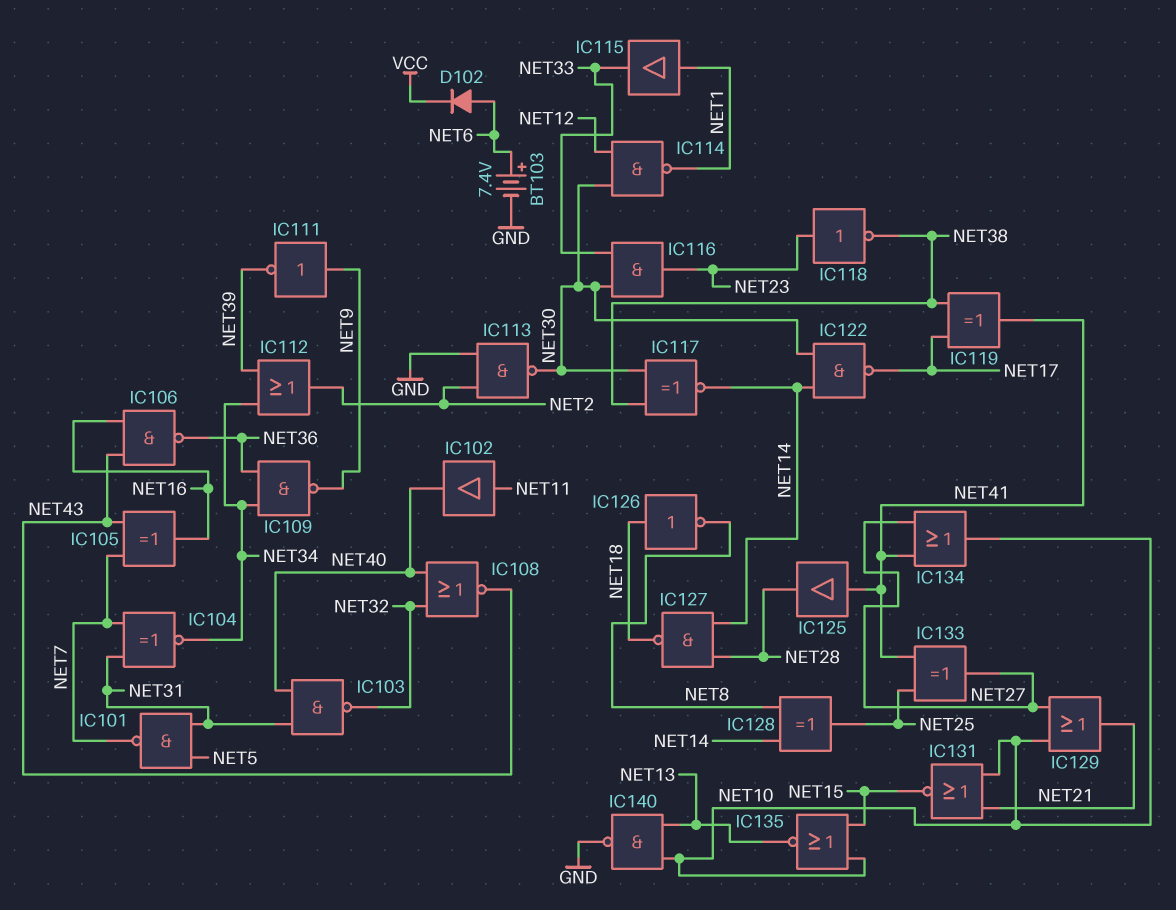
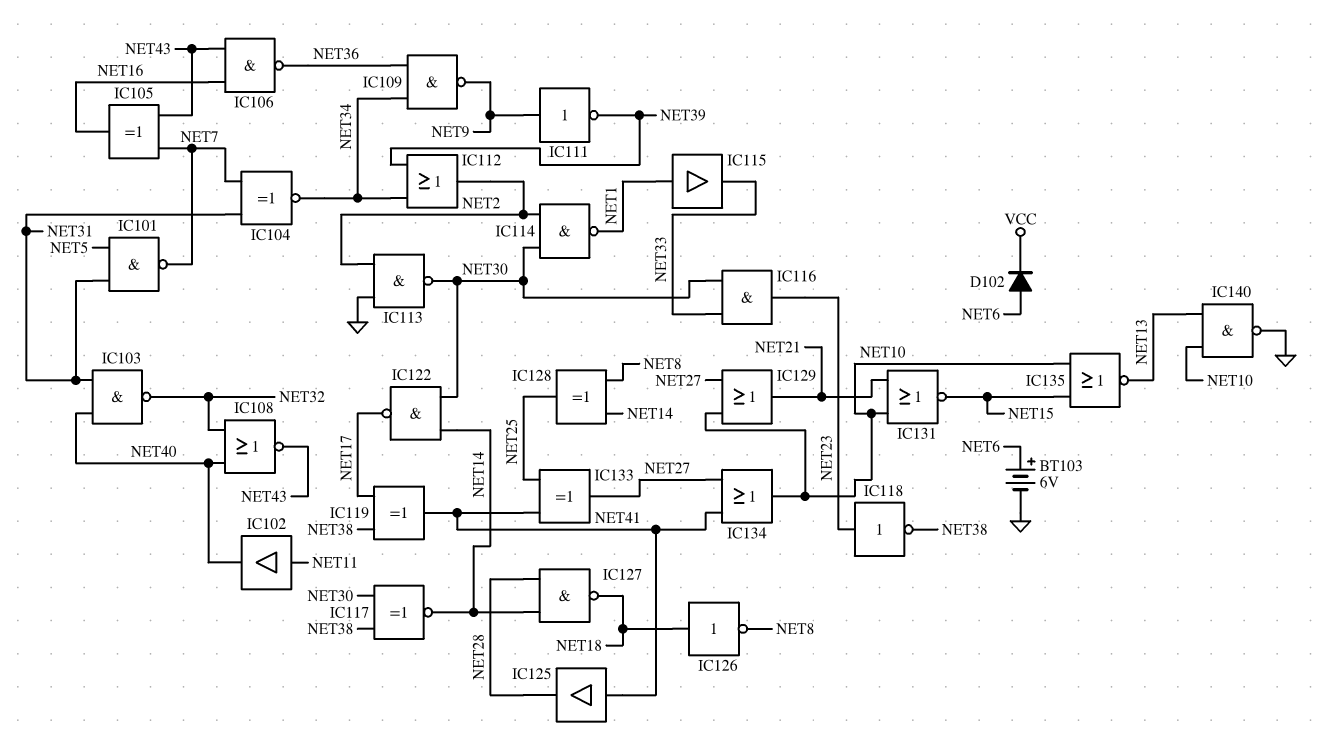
BT103: 7.4V (plus NET6, minus GND) -> 6V (plus NET6, minus GND)
IC114: NAND (in NET12, in NET30, out NET1) -> NAND (in NET2, in NET30, out NET1)

